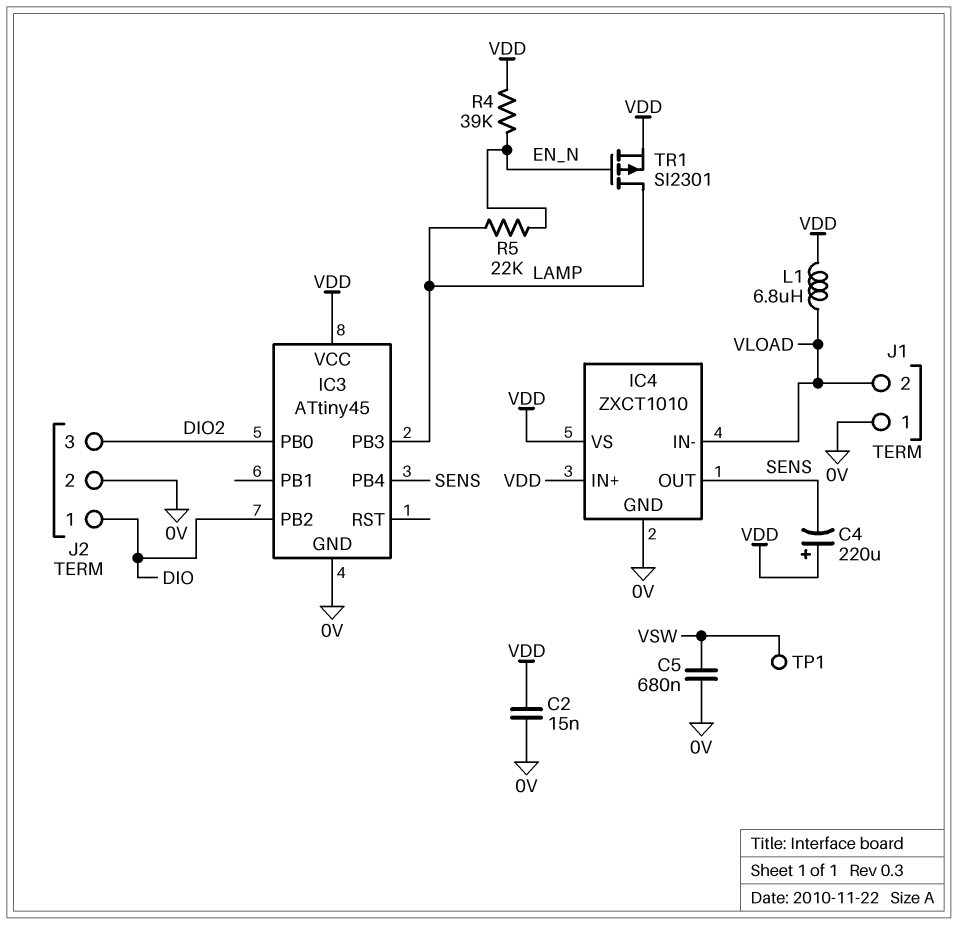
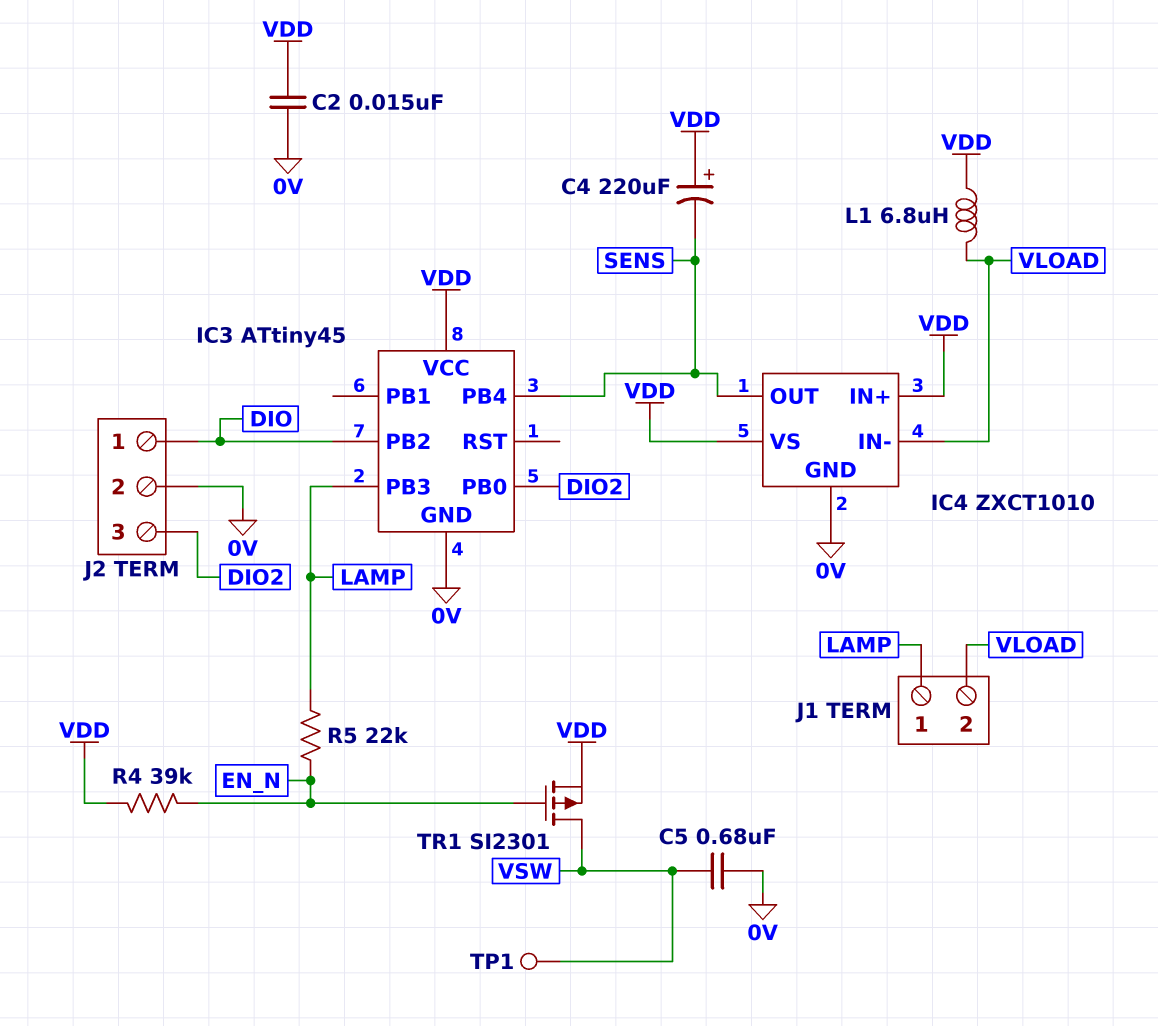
J1 pin 1: 0V -> LAMP
TR1: PMOS SI2301 (G EN_N, D LAMP, S VDD) -> PMOS SI2301 (G EN_N, D VSW, S VDD)

